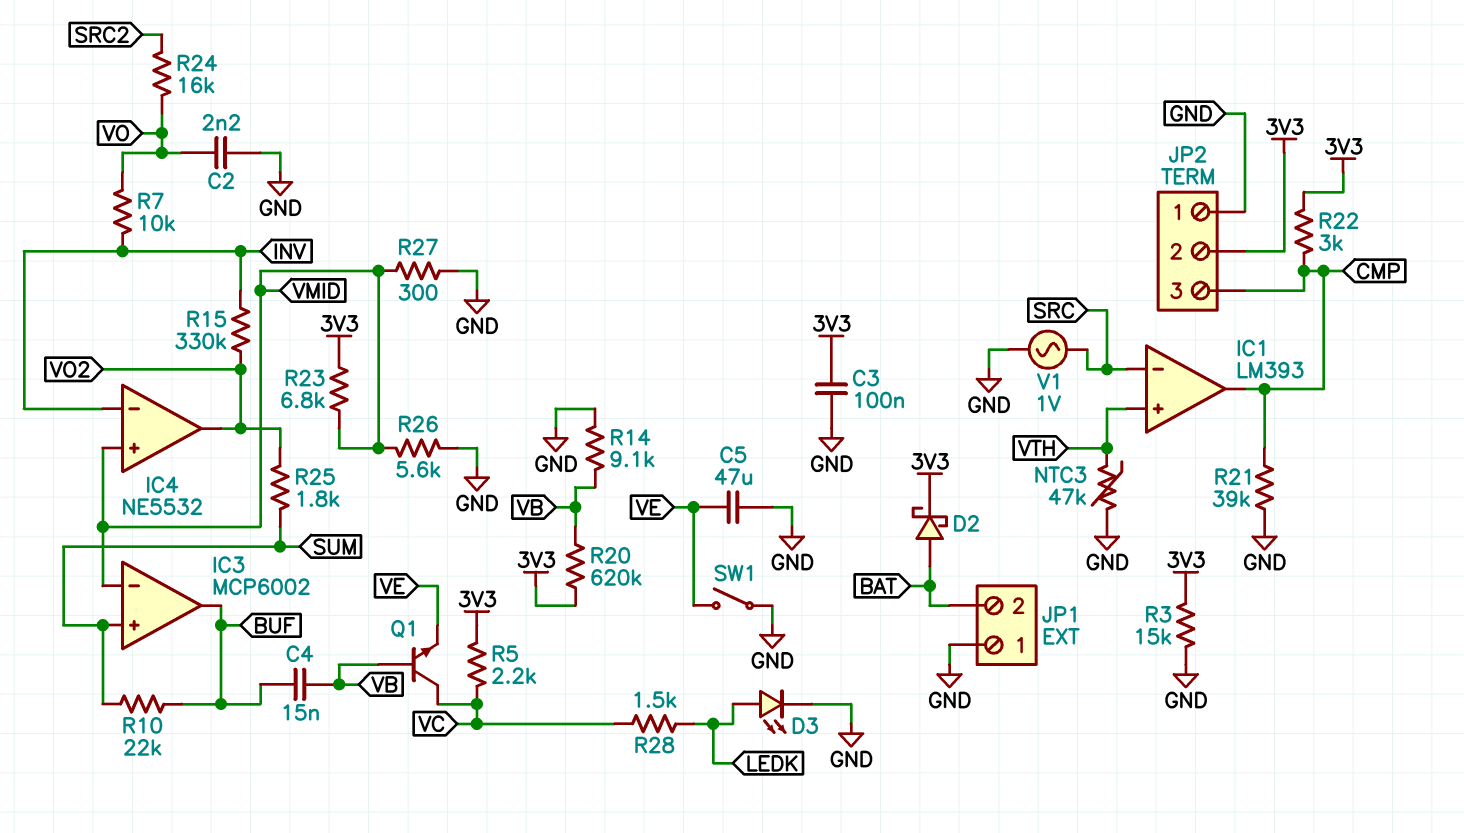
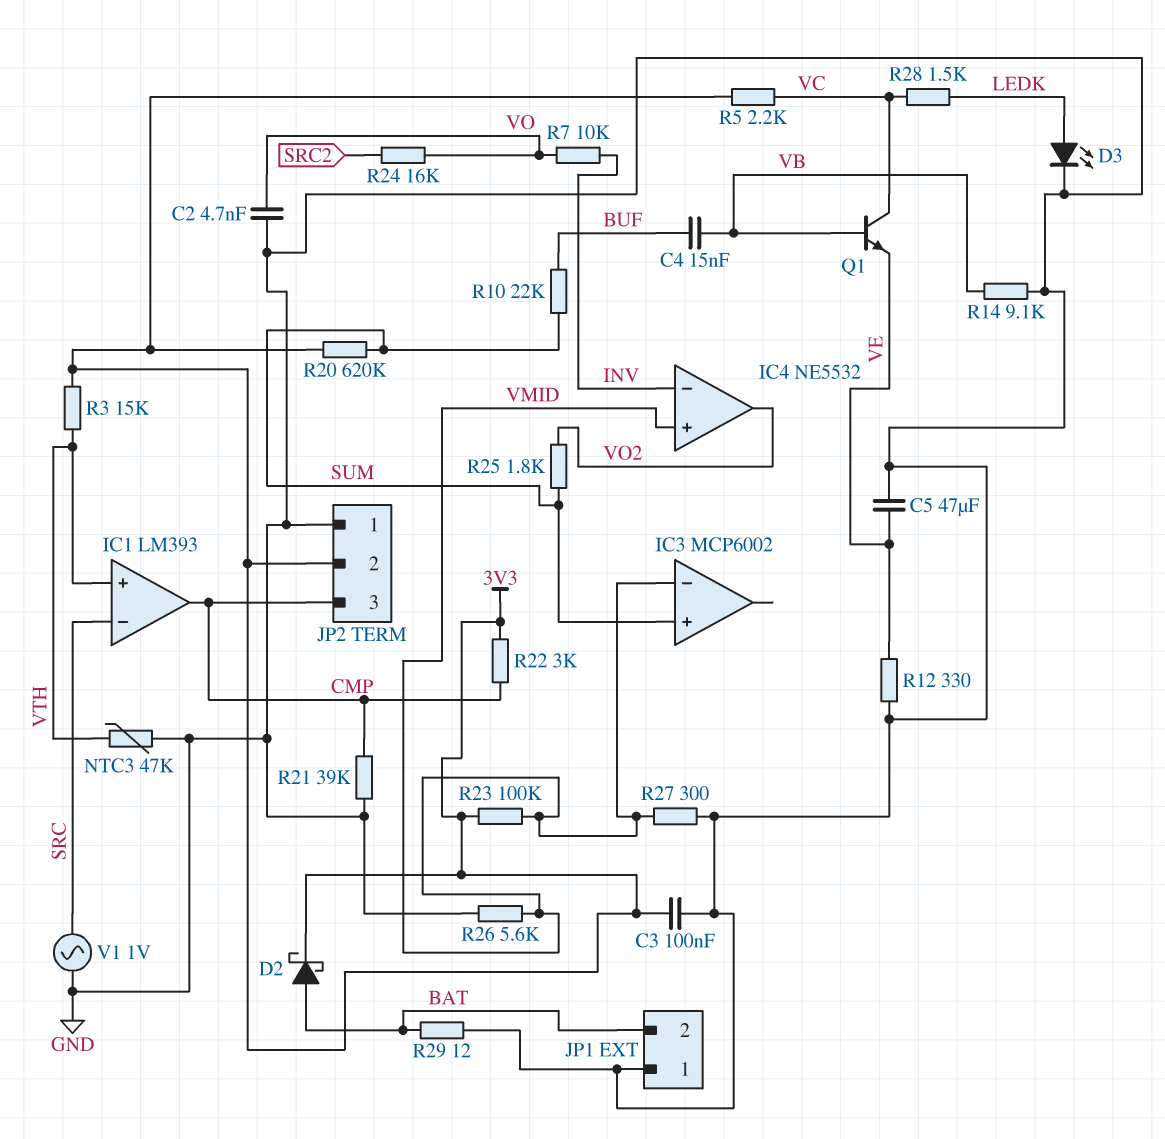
C2: 2.2nF (GND, VO) -> 4.7nF (GND, VO)
IC3 pin out: BUF -> none
R3: 15k (3V3, GND) -> 15k (3V3, VTH)
R12: none -> 330 (GND, VE)
R15: 330k (INV, VO2) -> none
R20: 620k (3V3, VB) -> 620k (3V3, SUM)
R23: 6.8k (3V3, VMID) -> 100k (3V3, VMID)
R29: none -> 12 (BAT, GND)
SW1: switch (GND, VE) -> none

